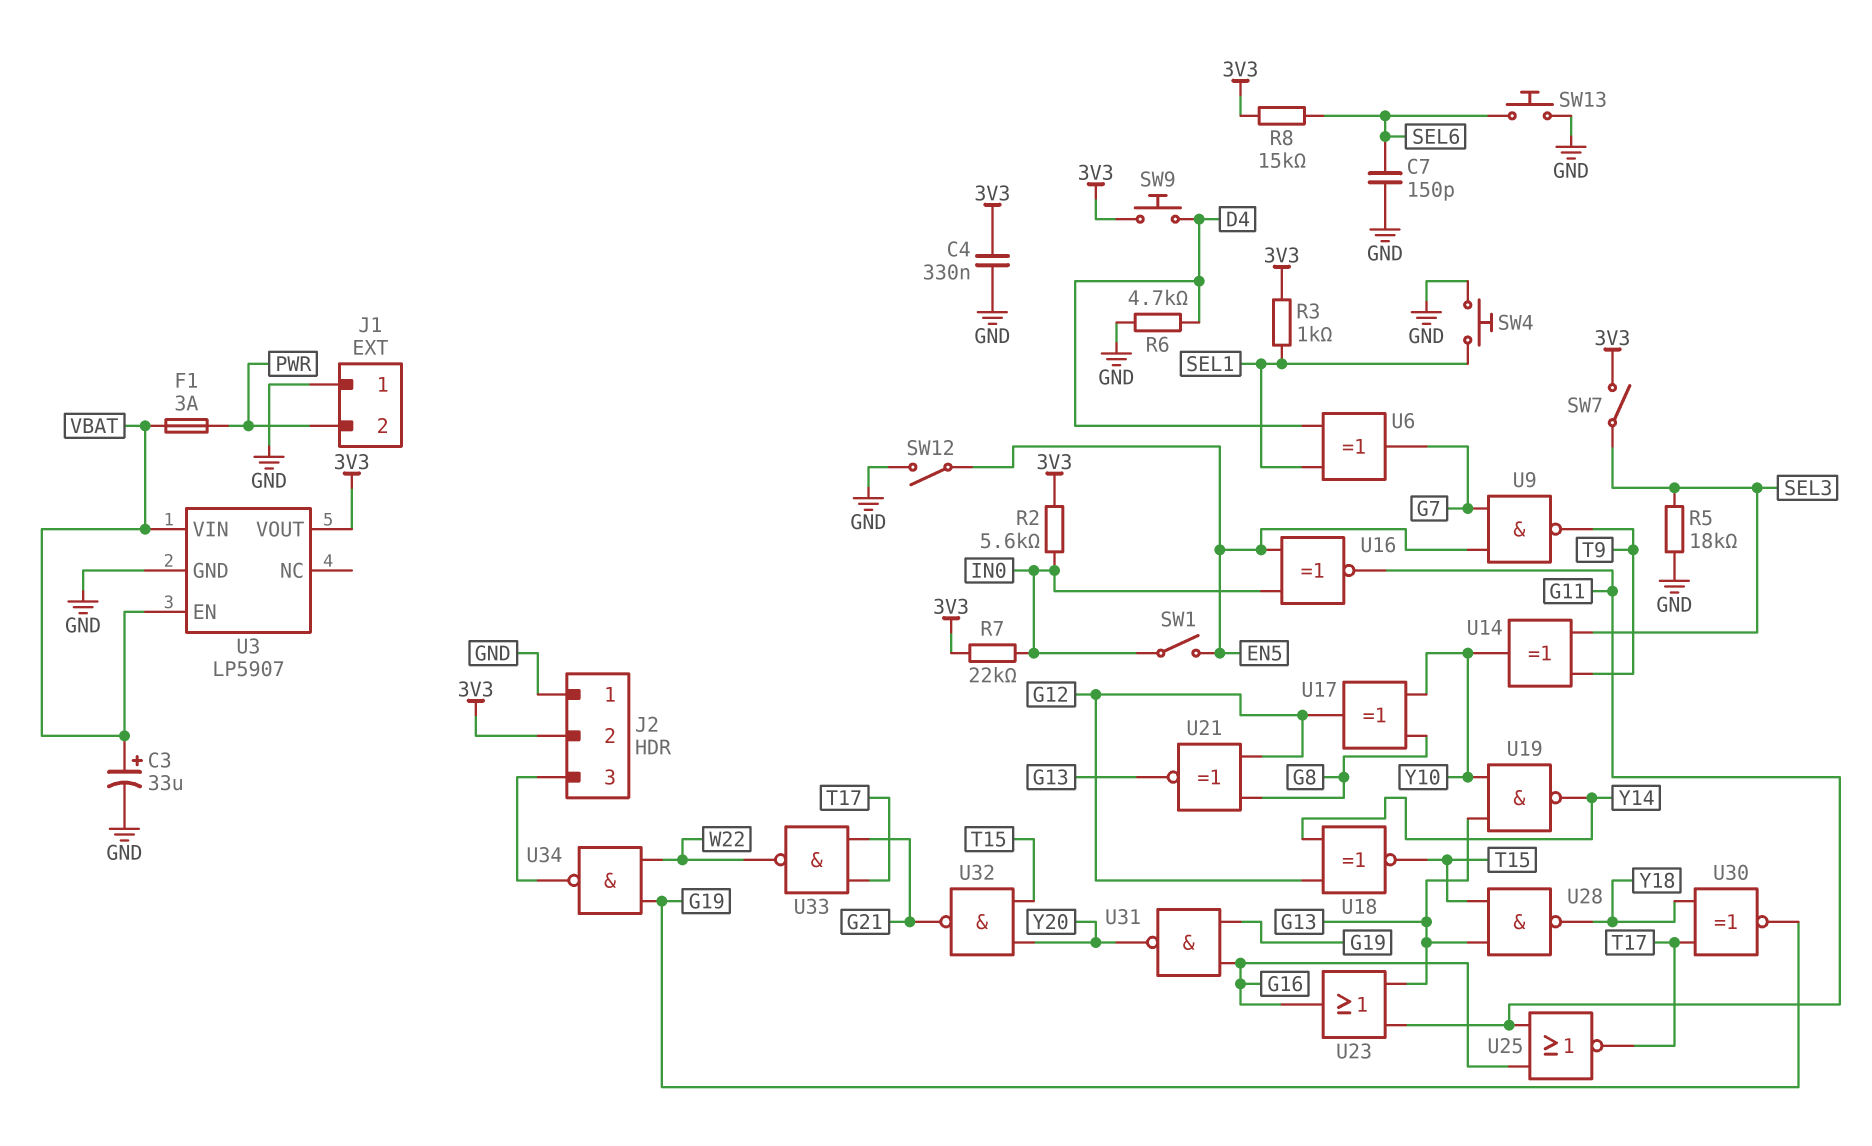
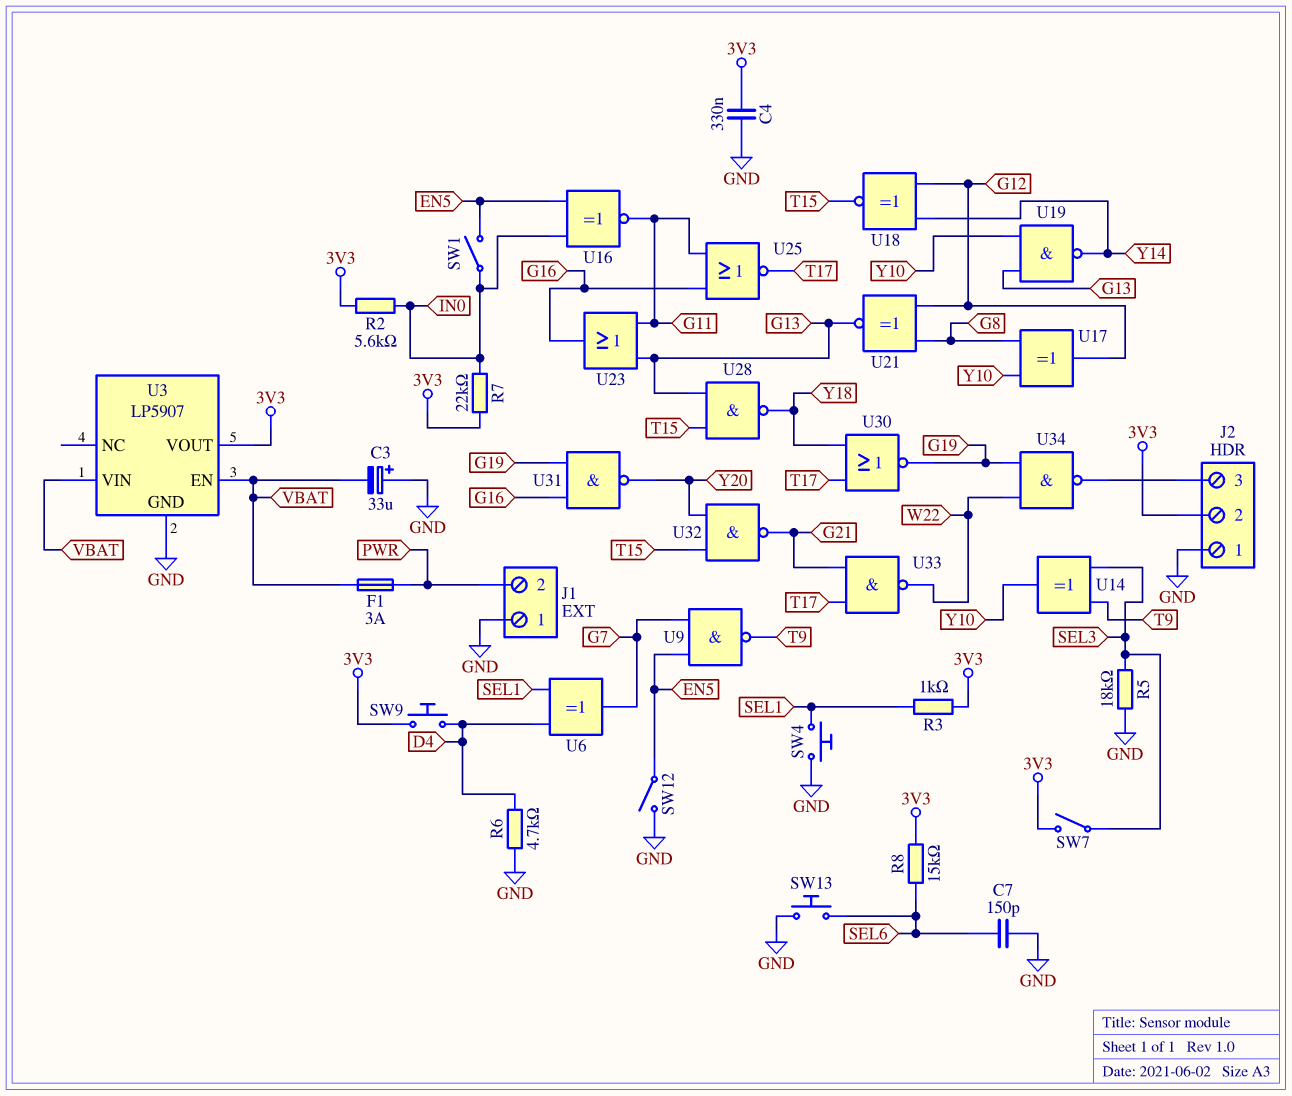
C3: 33uF (plus VBAT, minus GND) -> 33uF (plus GND, minus VBAT)
U30: XNOR (in T17, in Y18, out G19) -> NOR (in T17, in Y18, out G19)

